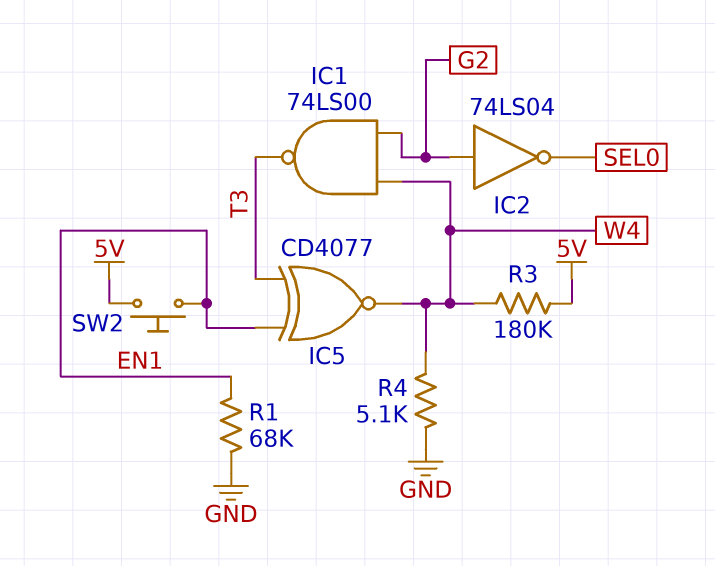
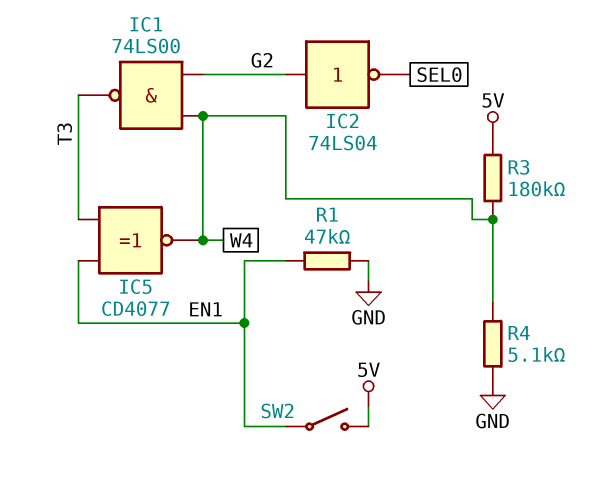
R1: 68k (EN1, GND) -> 47k (EN1, GND)
SW2: button (5V, EN1) -> switch (5V, EN1)

